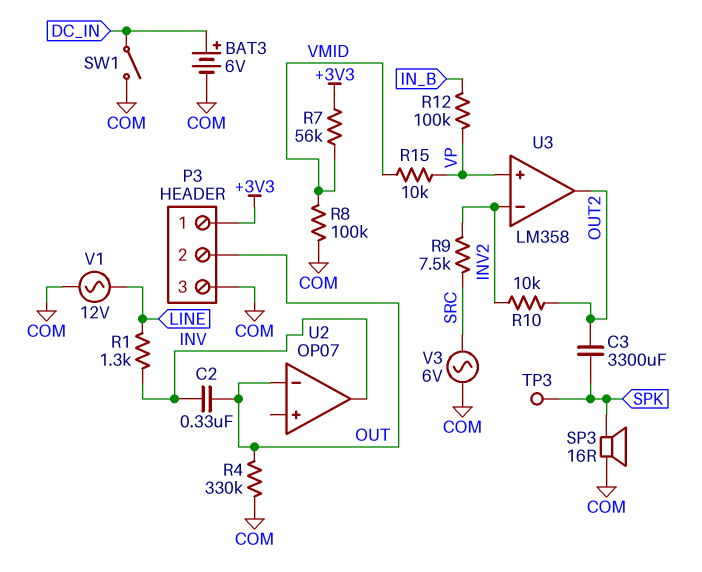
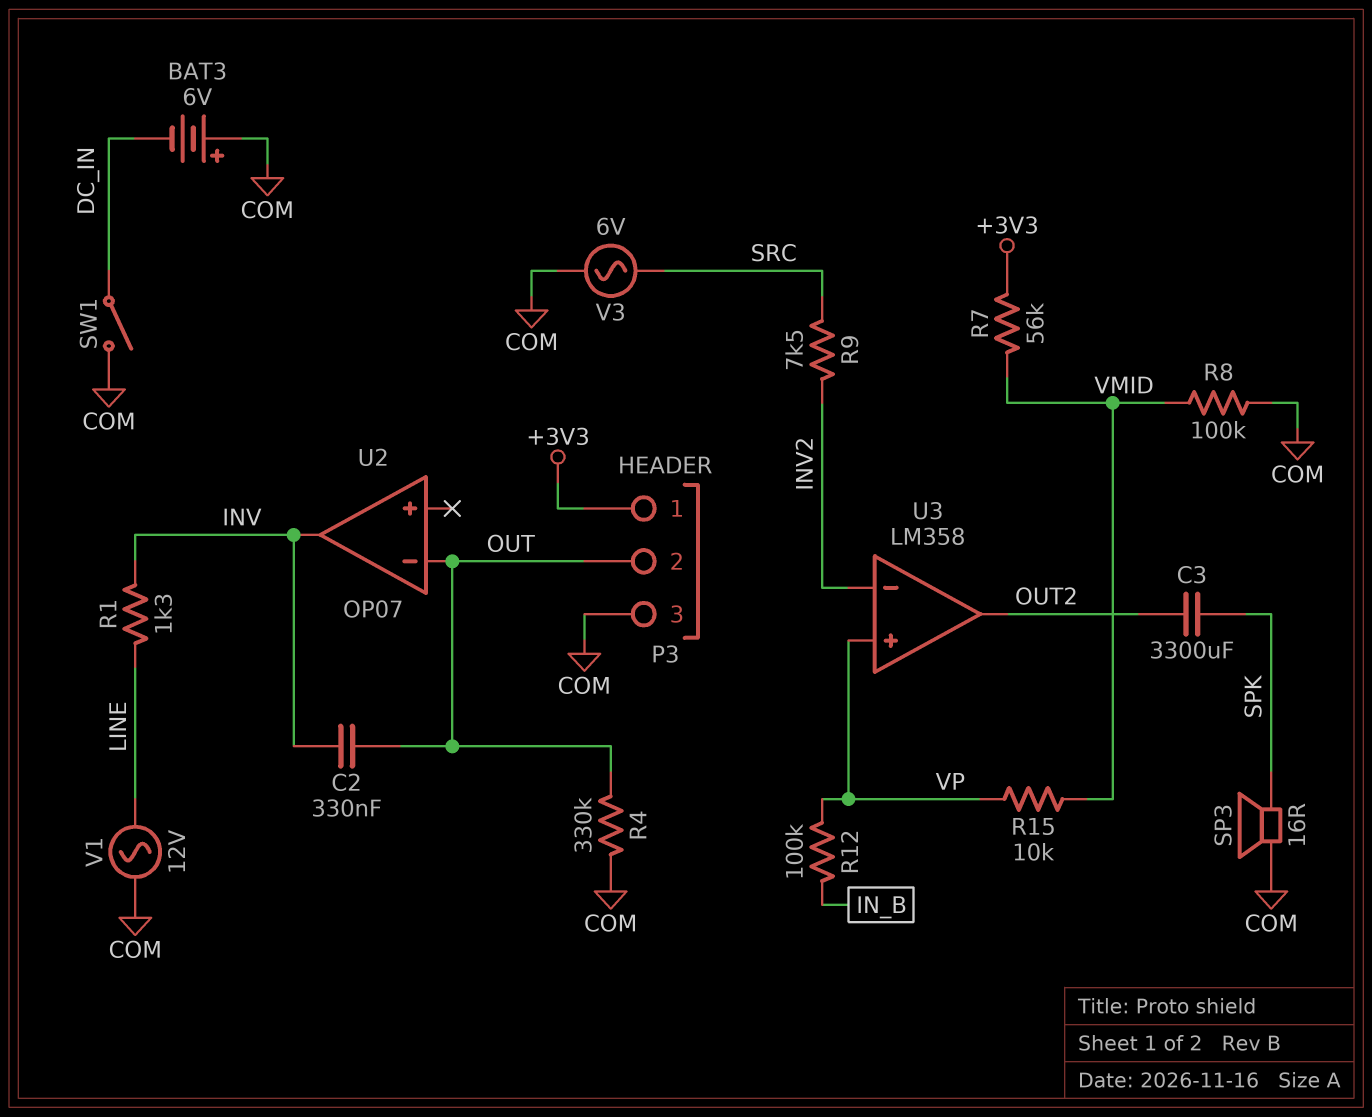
BAT3: 6V (plus DC_IN, minus COM) -> 6V (plus COM, minus DC_IN)
R10: 10k (INV2, OUT2) -> none
TP3: test point (SPK) -> none

